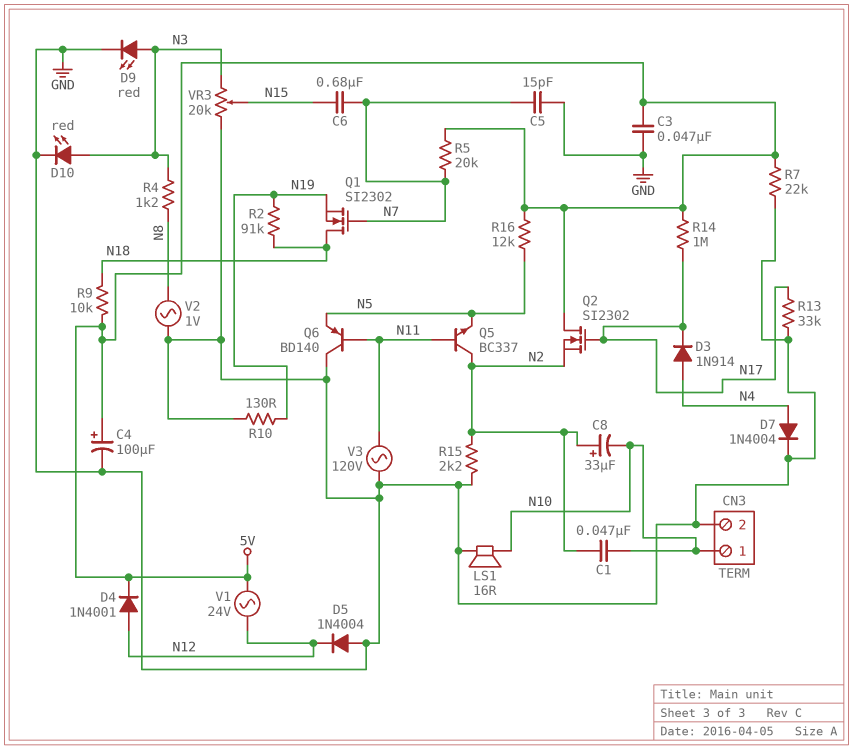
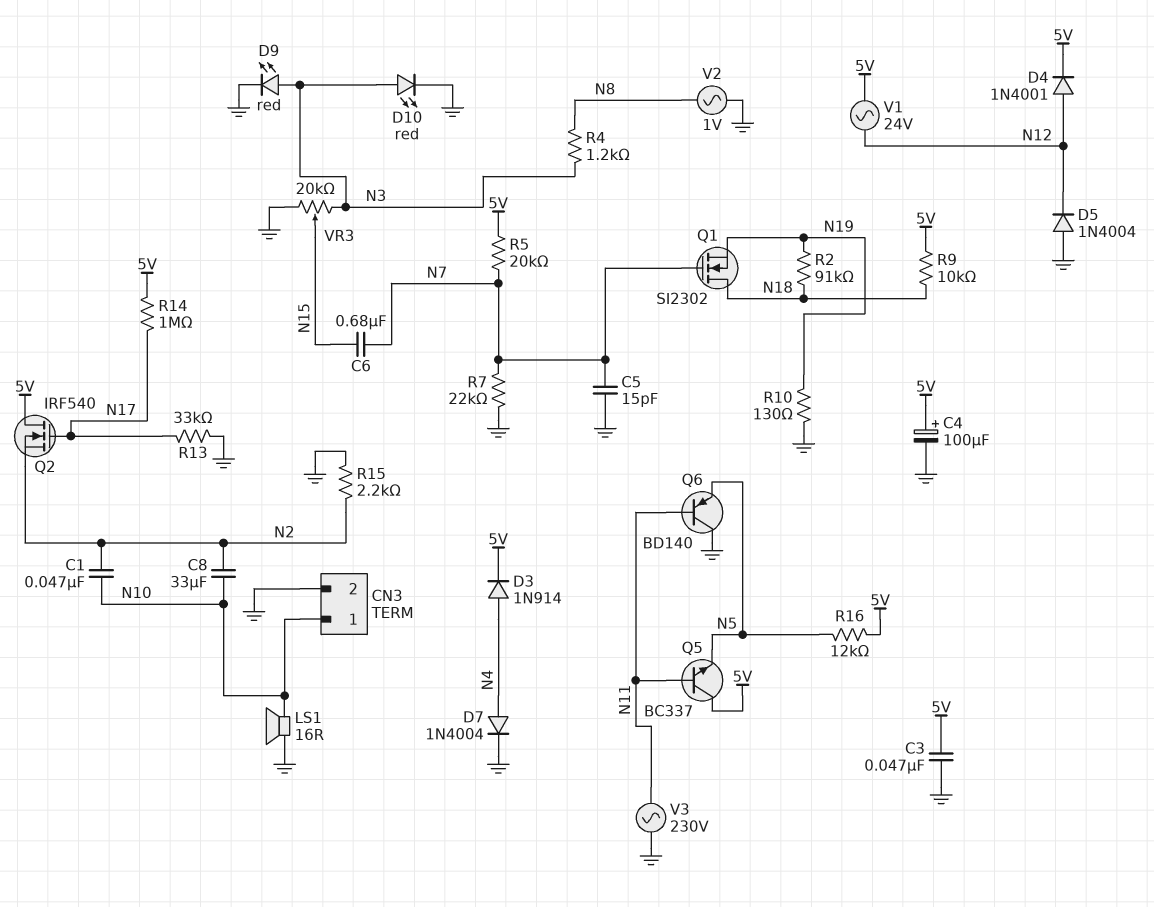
C8: 33uF (plus N2, minus N10) -> 33uF (N2, N10)
D3: diode 1N914 (A N4, K N17) -> diode 1N914 (A N4, K 5V)
Q2: NMOS SI2302 (G N17, D 5V, S N2) -> NMOS IRF540 (G N17, D 5V, S N2)
Q5: NPN BC337 (B N11, C N2, E N5) -> NPN BC337 (B N11, C 5V, E N5)
R7: 22k (5V, GND) -> 22k (GND, N7)
V3: AC 120V (GND, N11) -> AC 230V (GND, N11)

